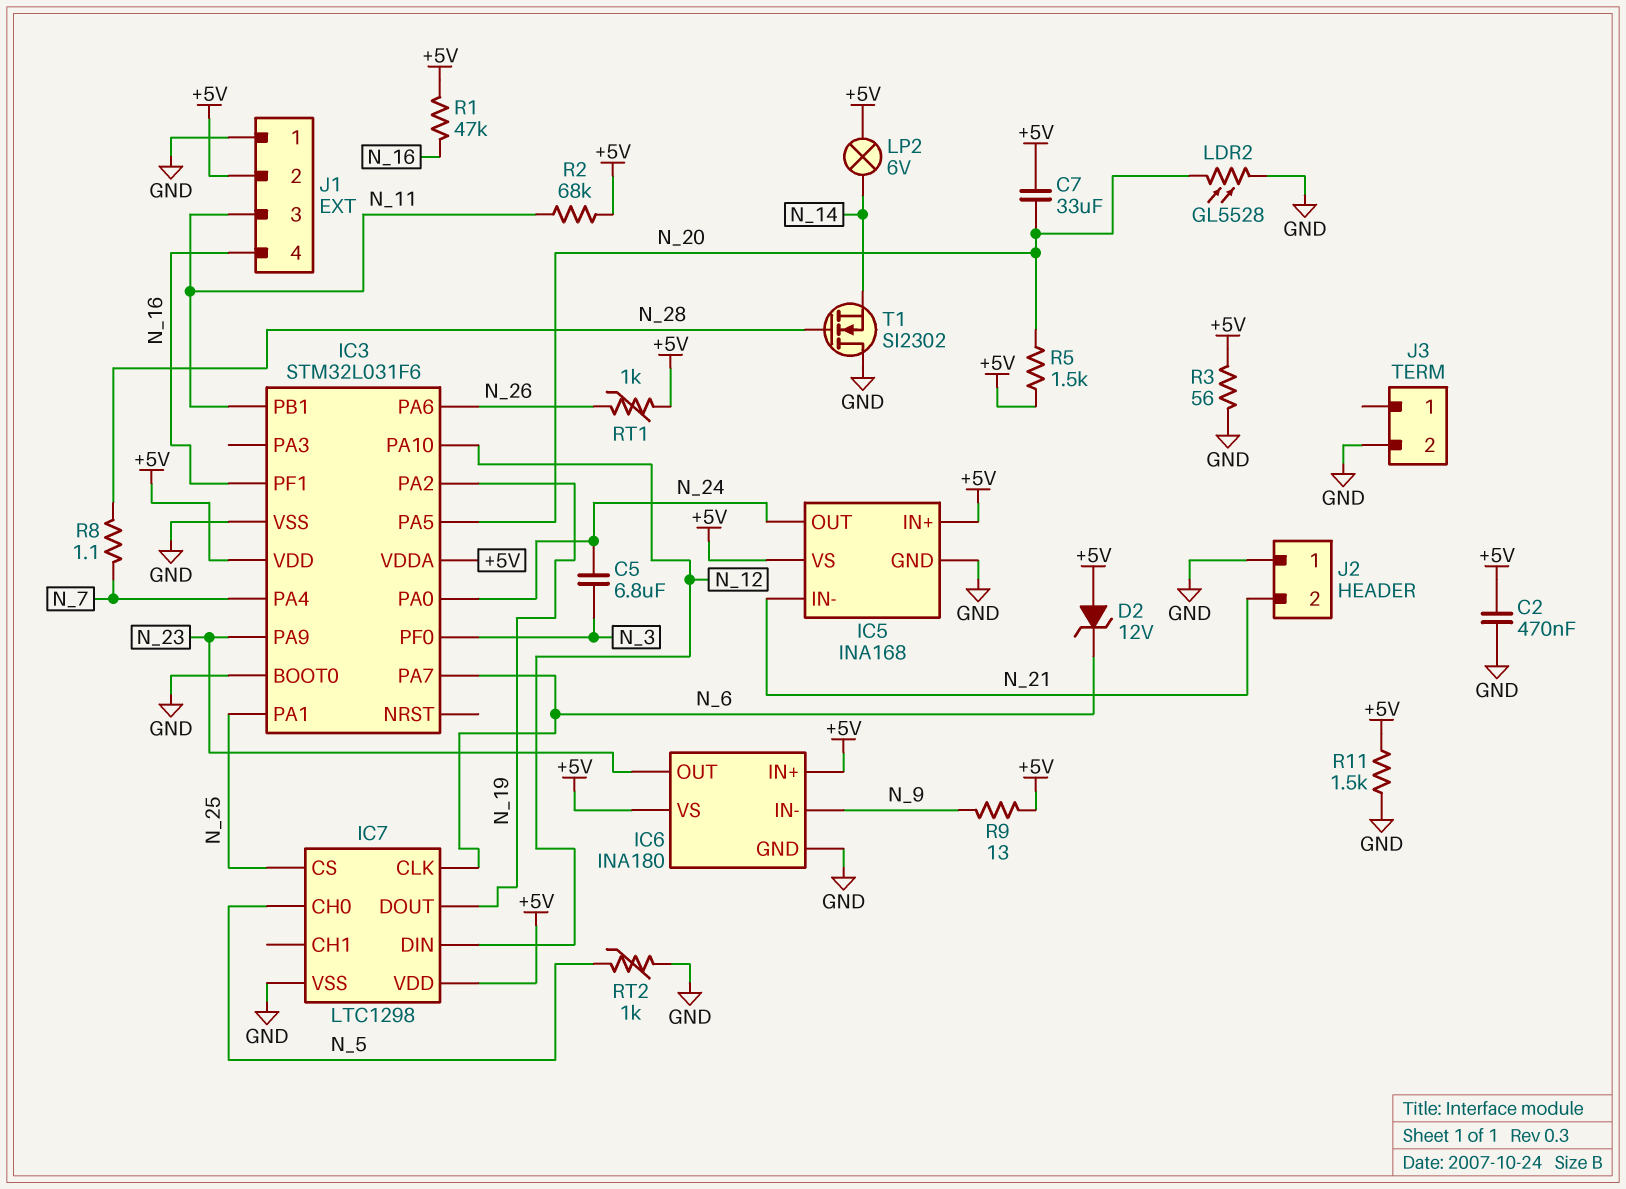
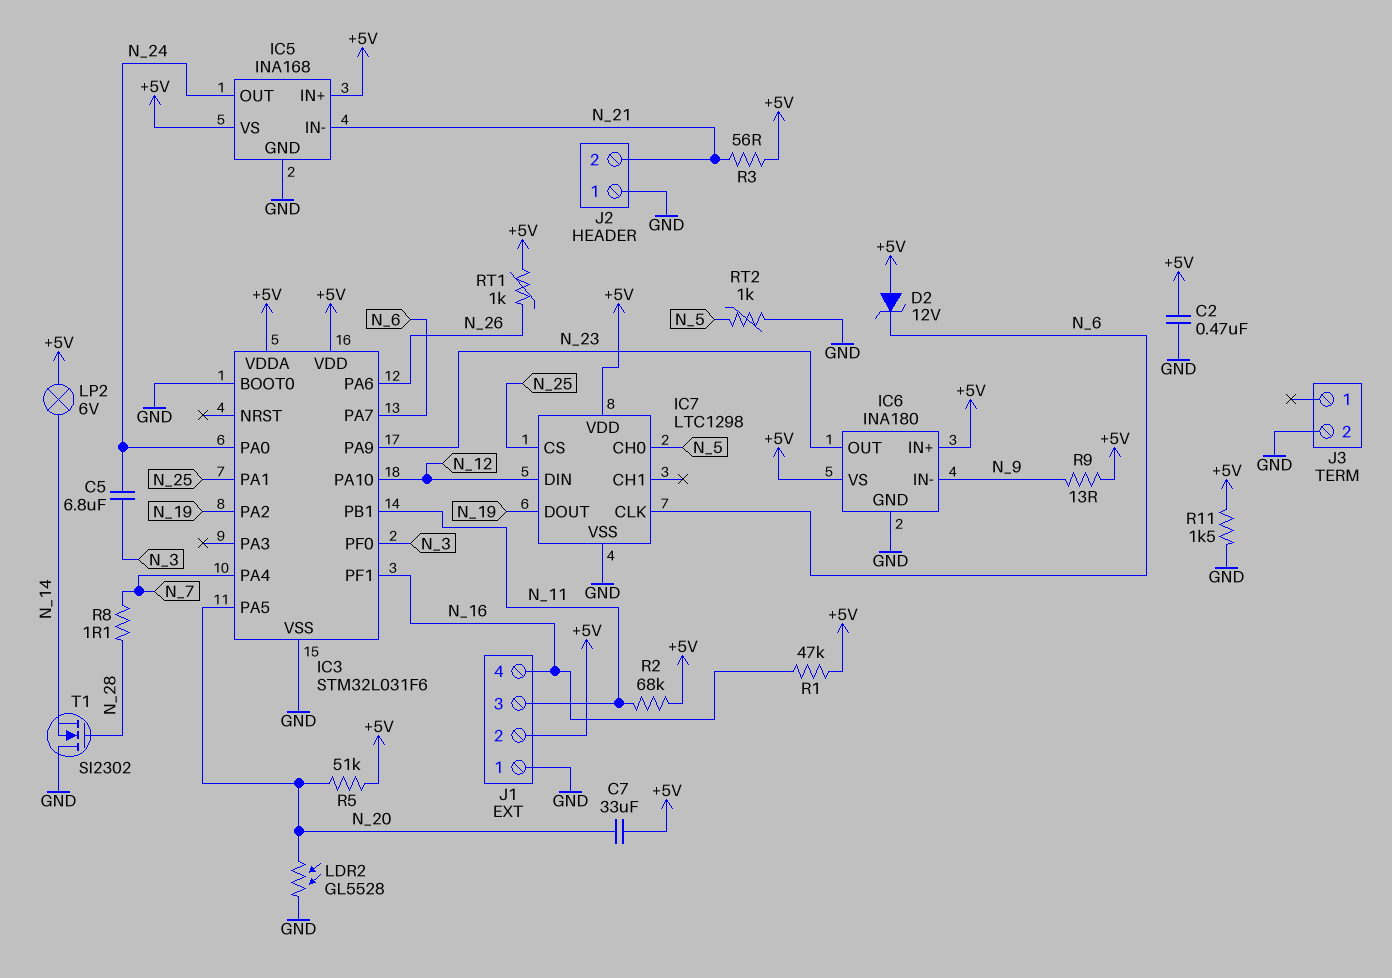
R3: 56 (+5V, GND) -> 56 (+5V, N_21)
R5: 1.5k (+5V, N_20) -> 51k (+5V, N_20)

